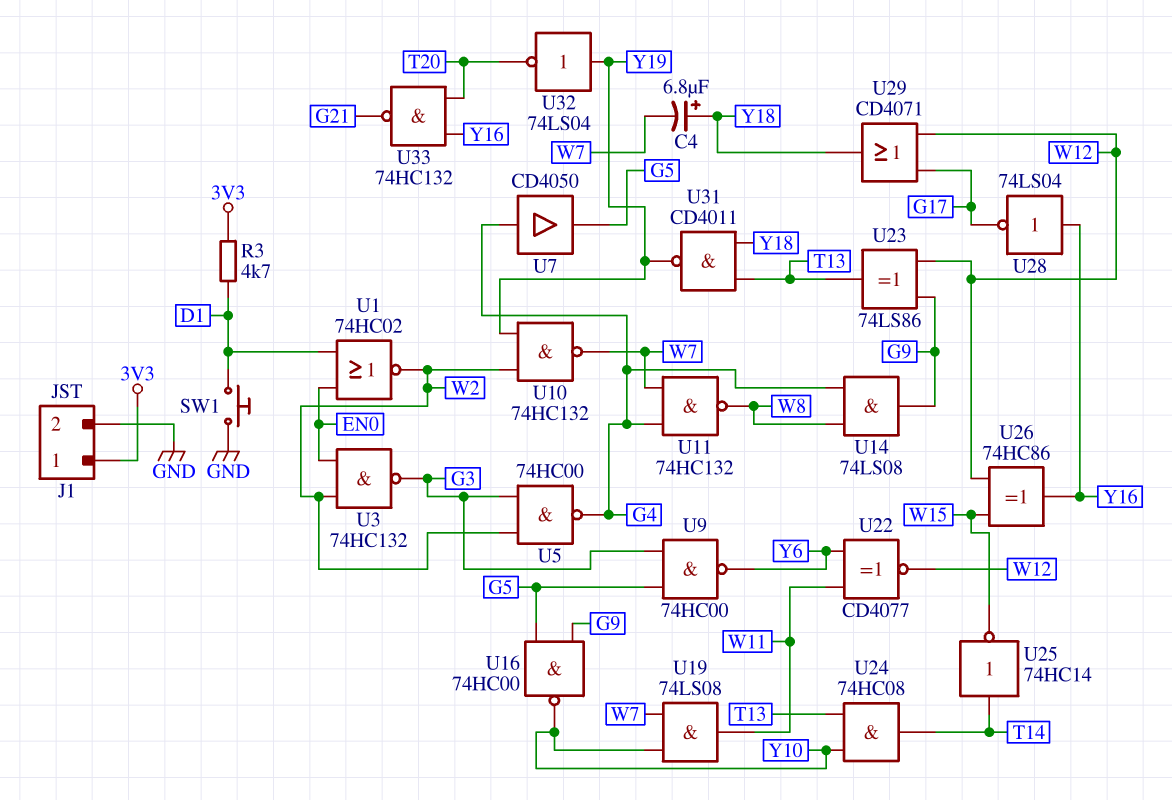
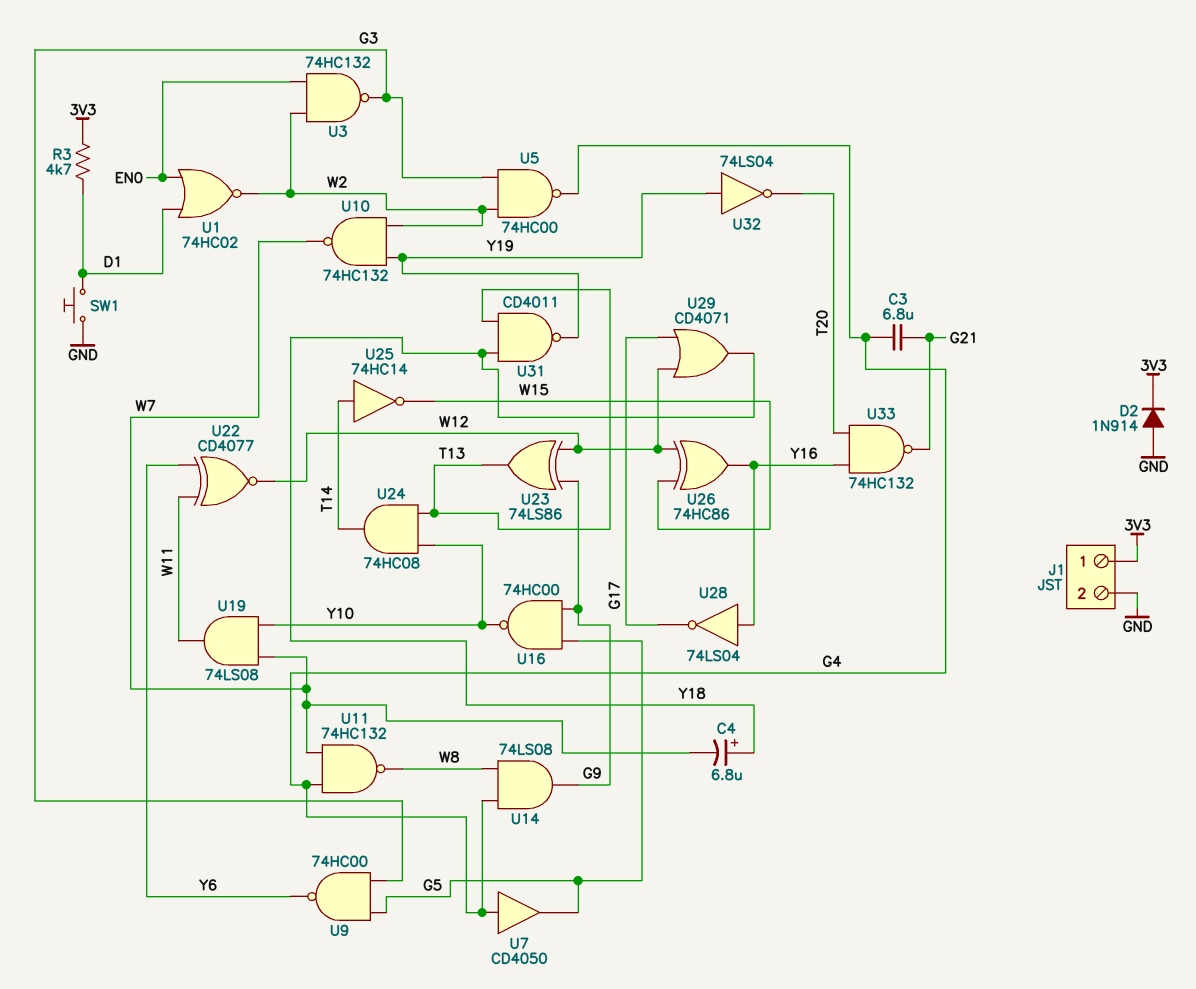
C3: none -> 6.8uF (G4, G21)
D2: none -> diode 1N914 (A GND, K 3V3)

